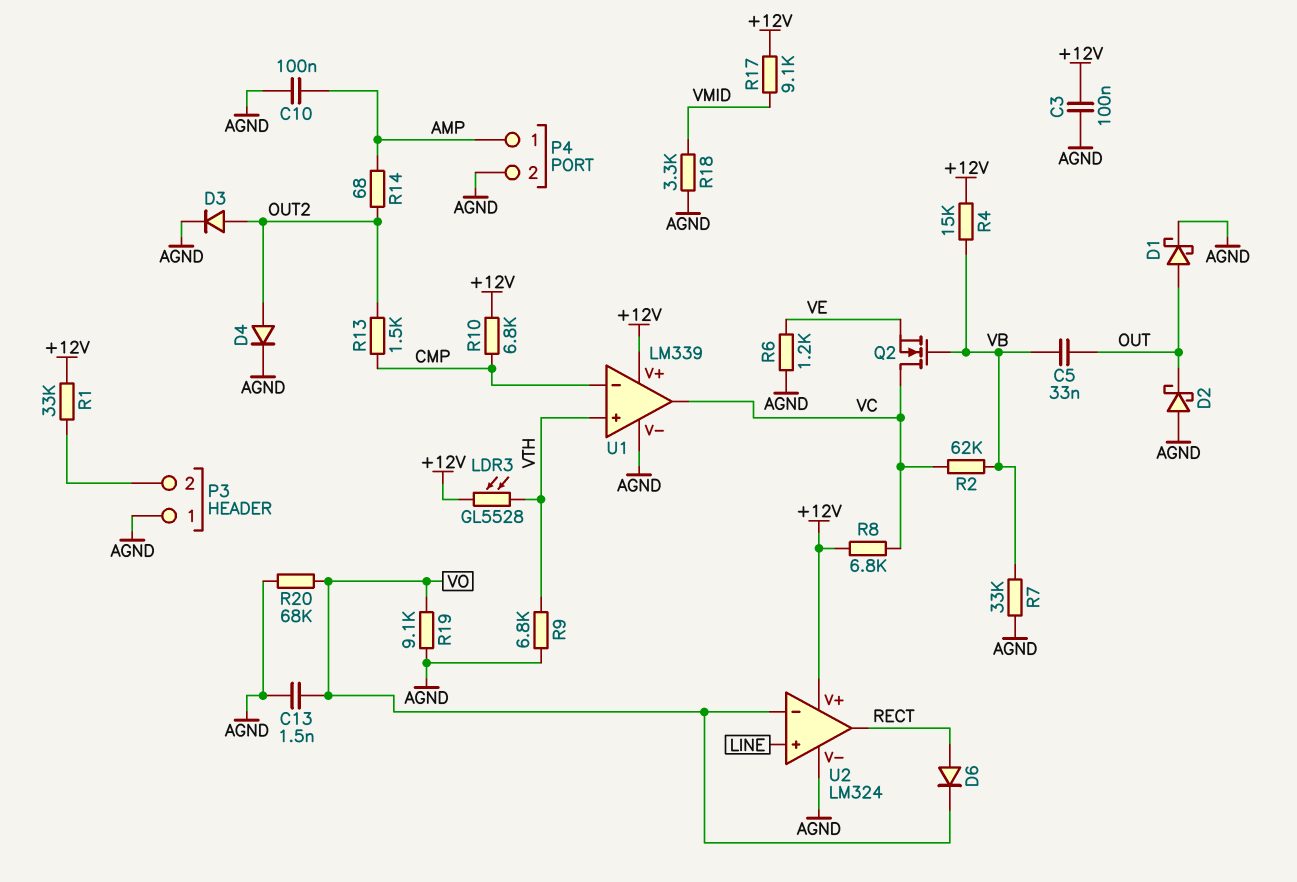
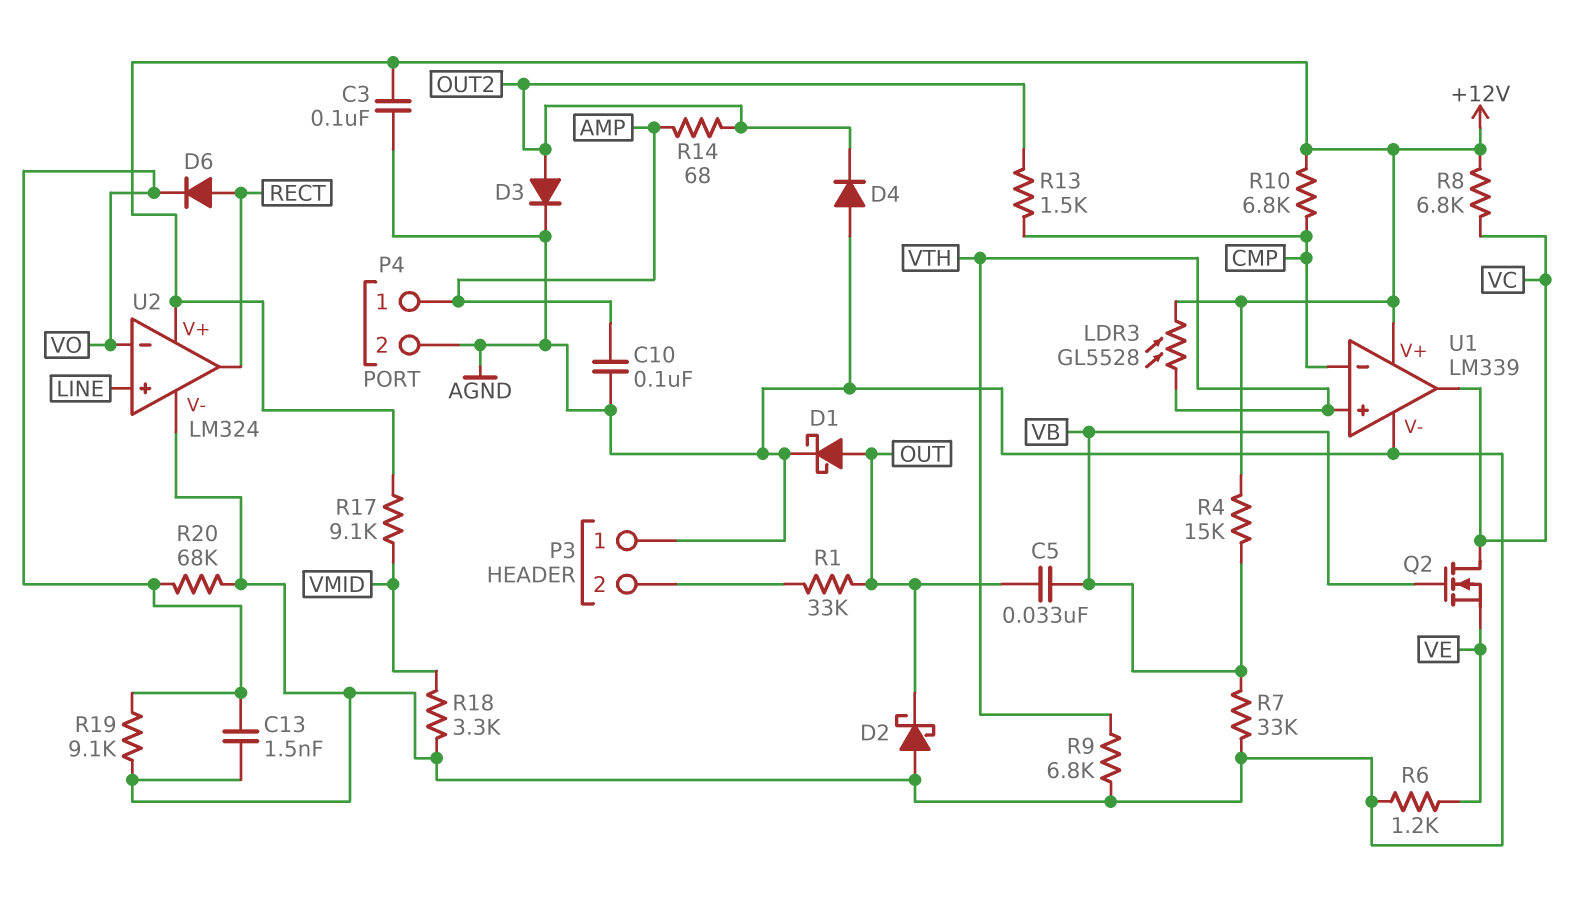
D4: diode (A OUT2, K AGND) -> diode (A AGND, K OUT2)
R1: 33k (+12V, P3/2) -> 33k (OUT, P3/2)
R2: 62k (VB, VC) -> none

